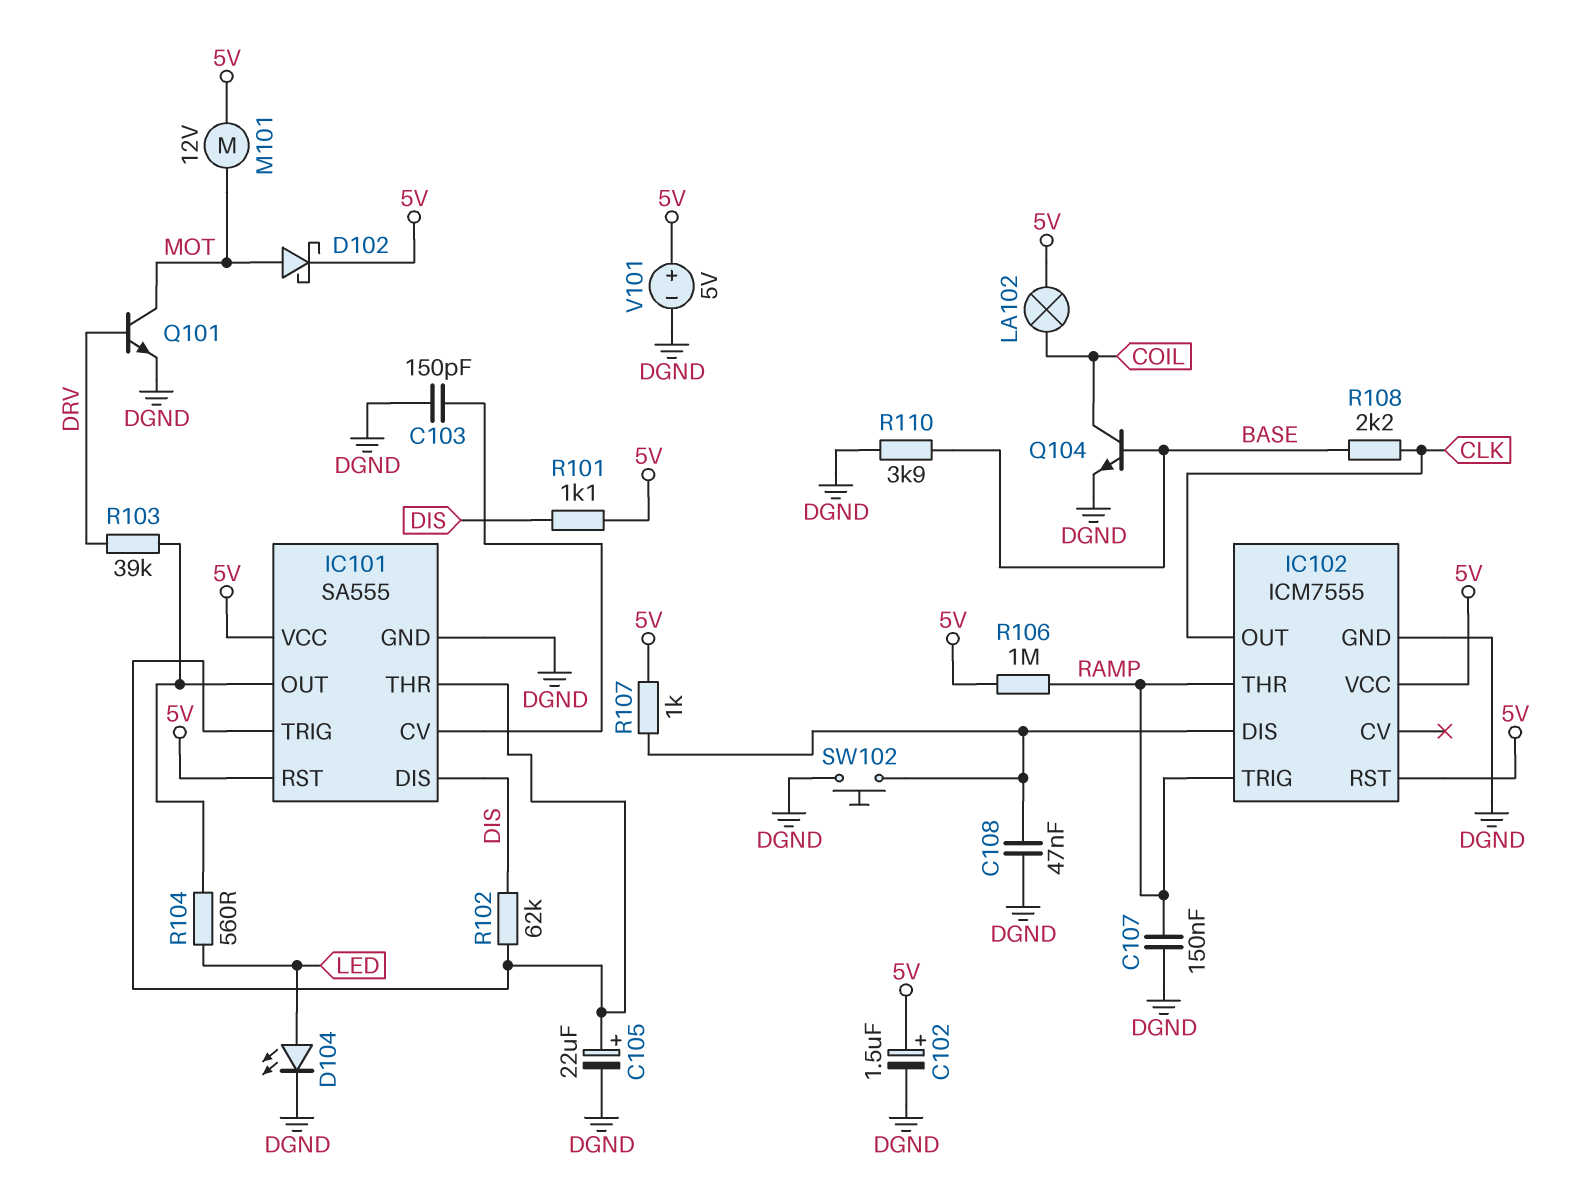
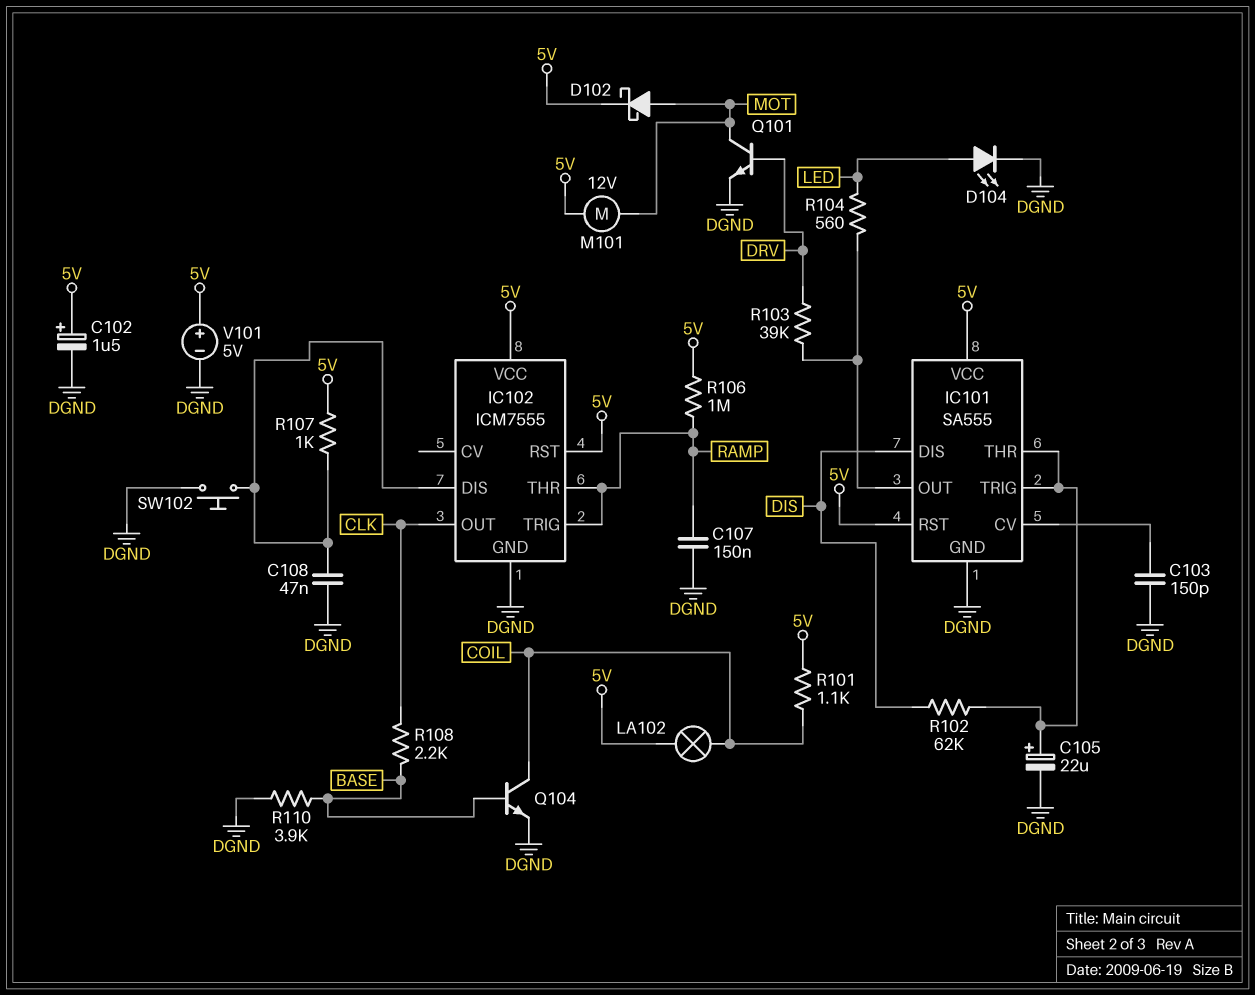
R101: 1.1k (5V, DIS) -> 1.1k (5V, COIL)

